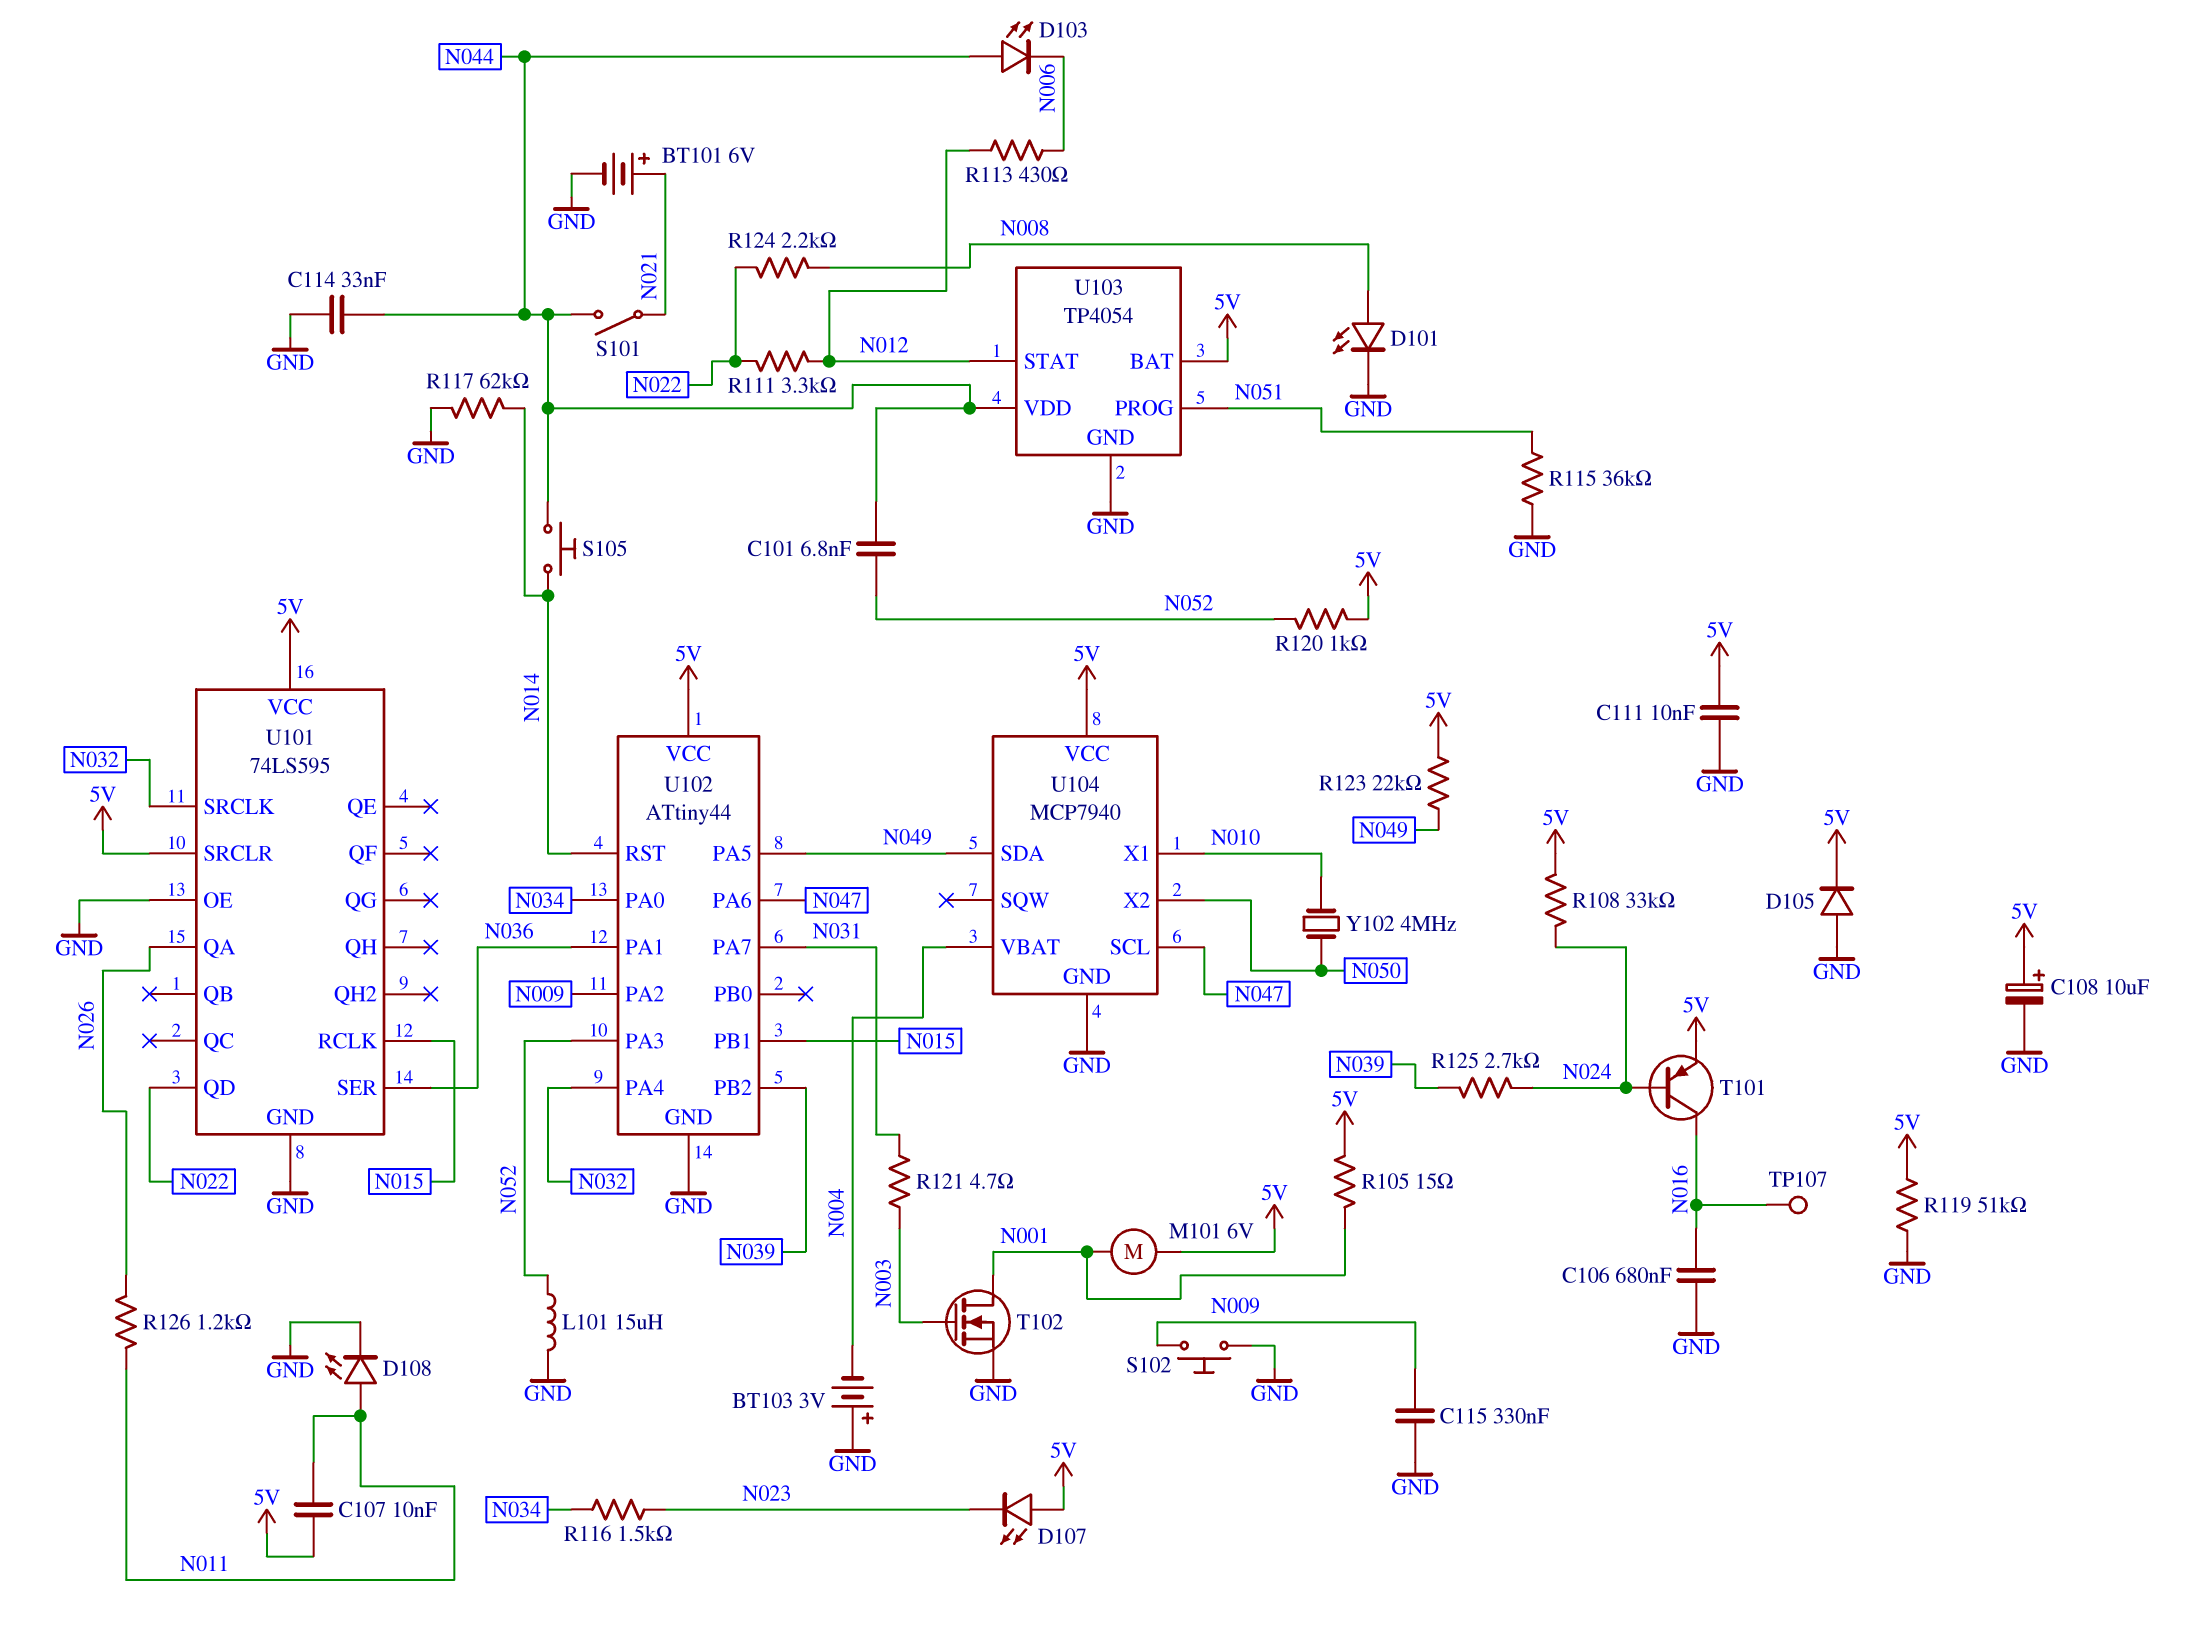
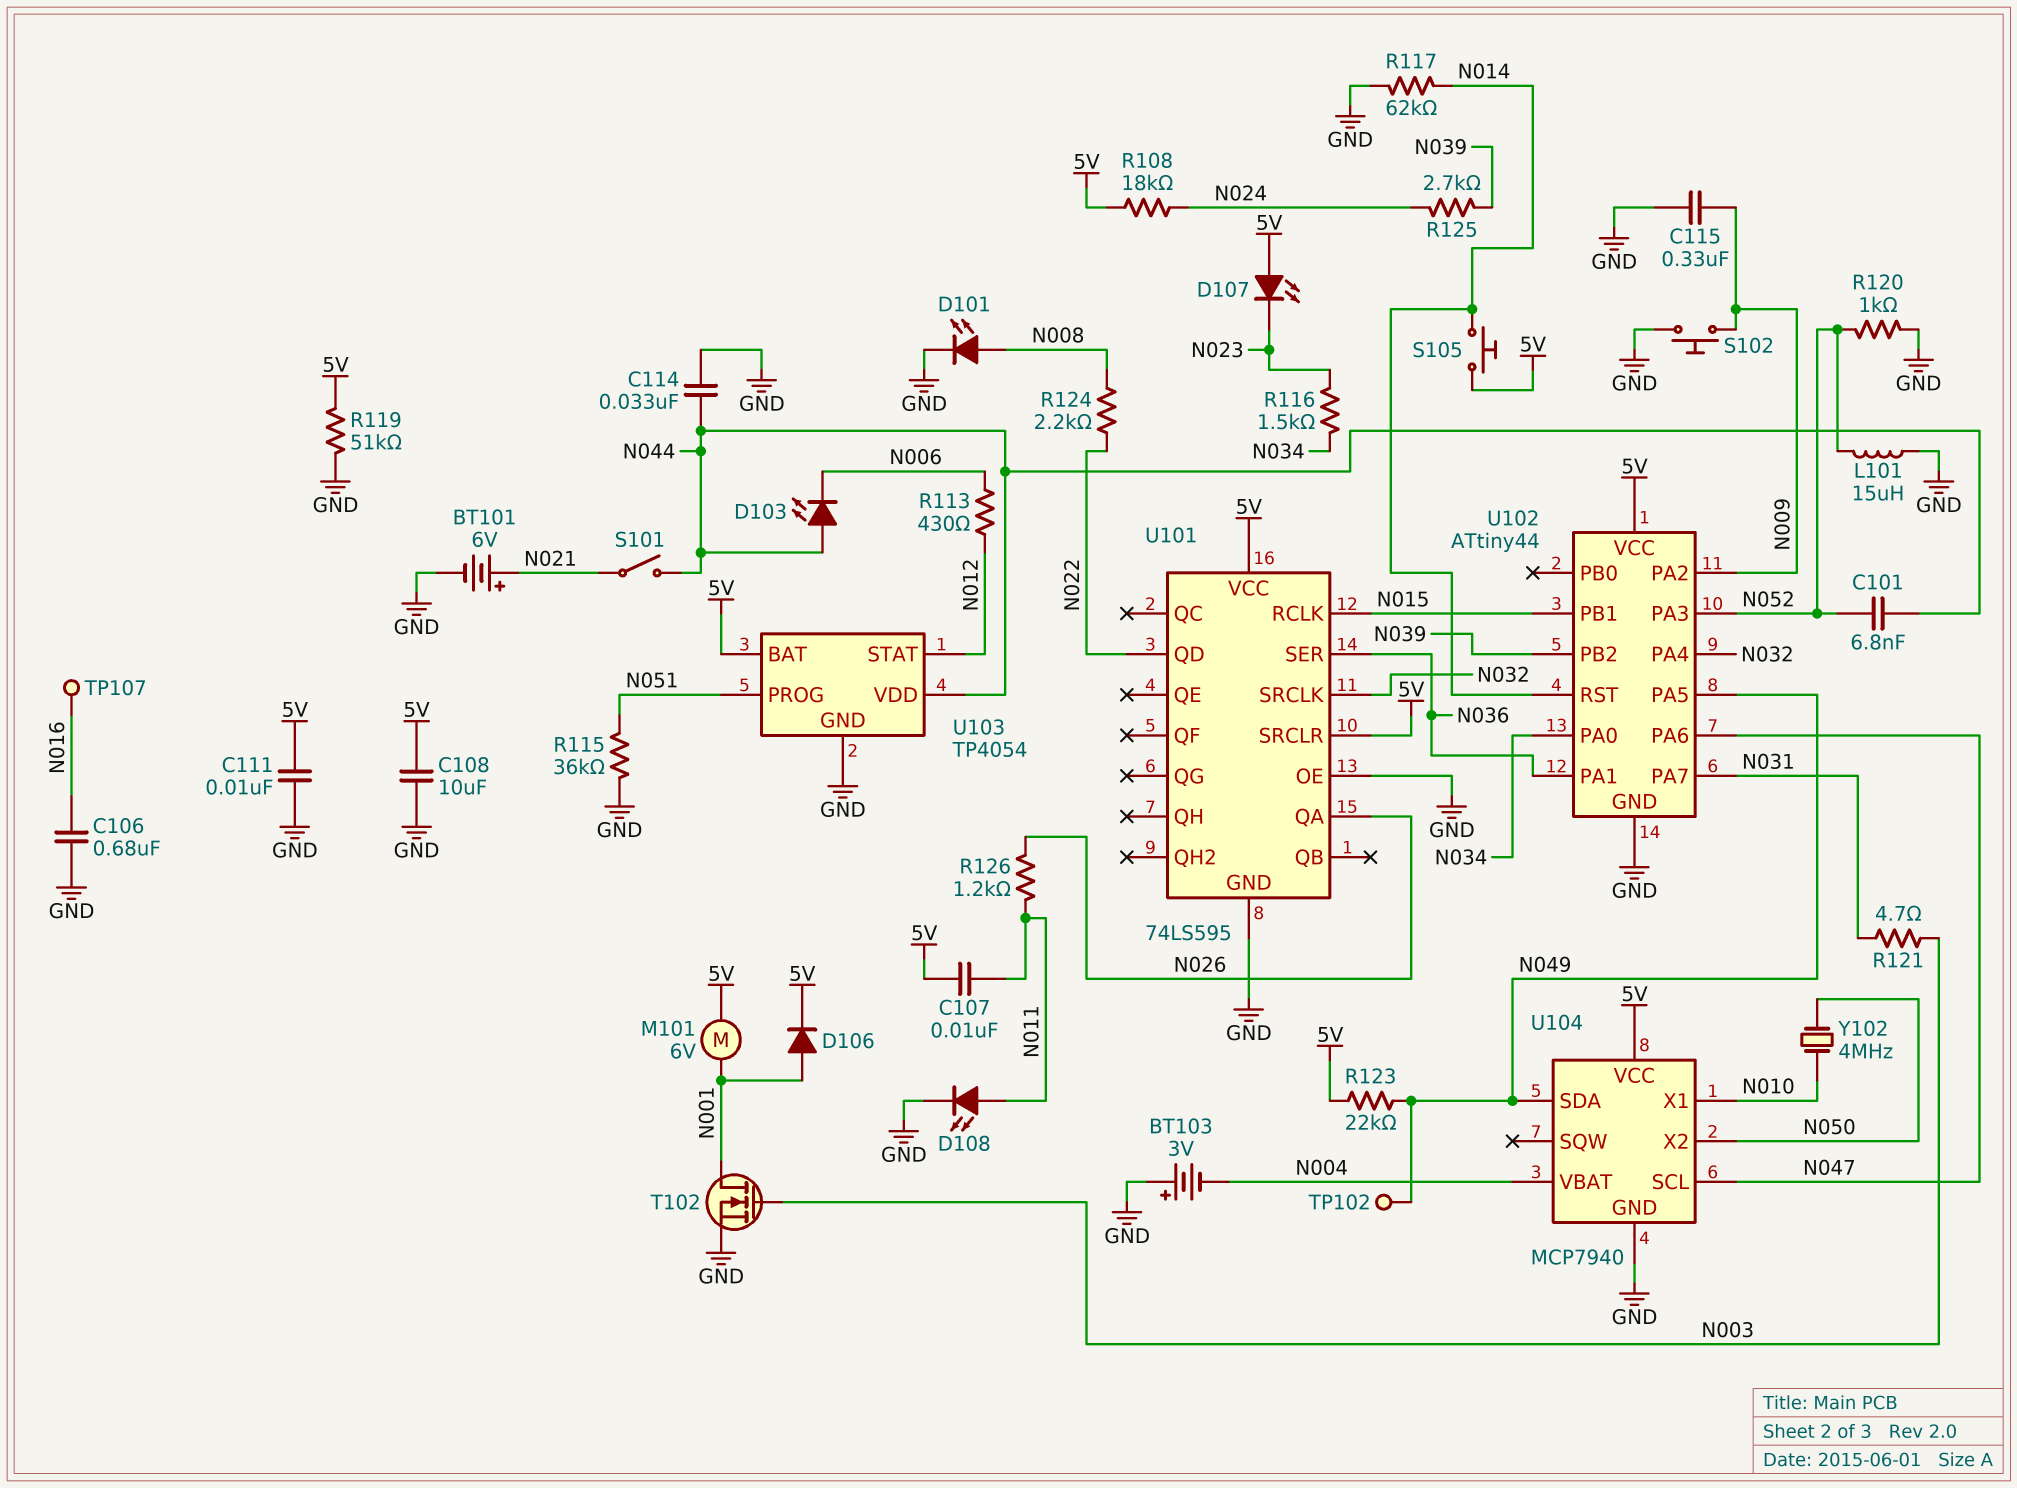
C108: 10uF (plus 5V, minus GND) -> 10uF (5V, GND)
D105: diode (A GND, K 5V) -> none
D106: none -> diode (A N001, K 5V)
R105: 15 (5V, N001) -> none
R108: 33k (5V, N024) -> 18k (5V, N024)
R111: 3.3k (N012, N022) -> none
R120: 1k (5V, N052) -> 1k (GND, N052)
S105: button (N014, N044) -> button (5V, N014)
T101: PNP (B N024, C N016, E 5V) -> none
TP102: none -> test point (N049)

